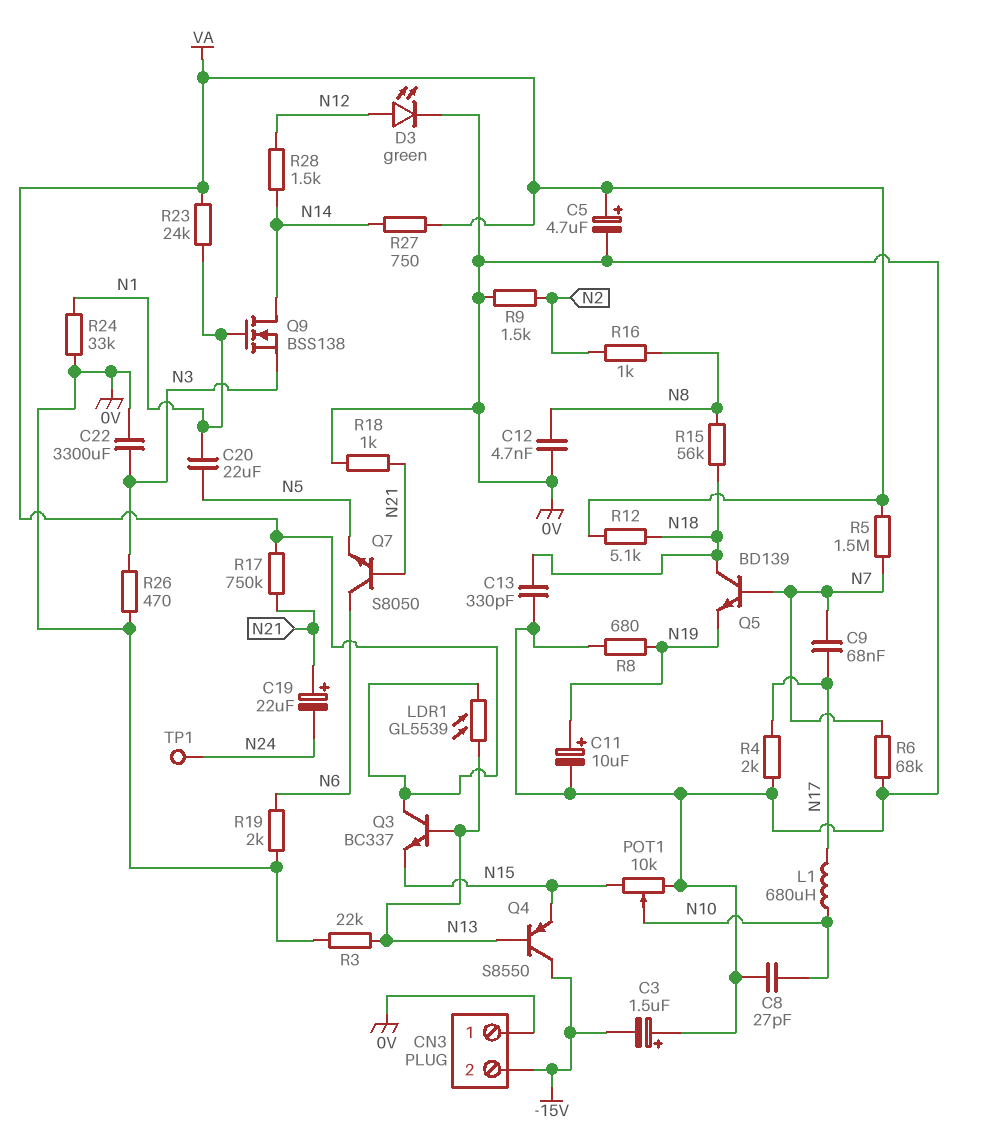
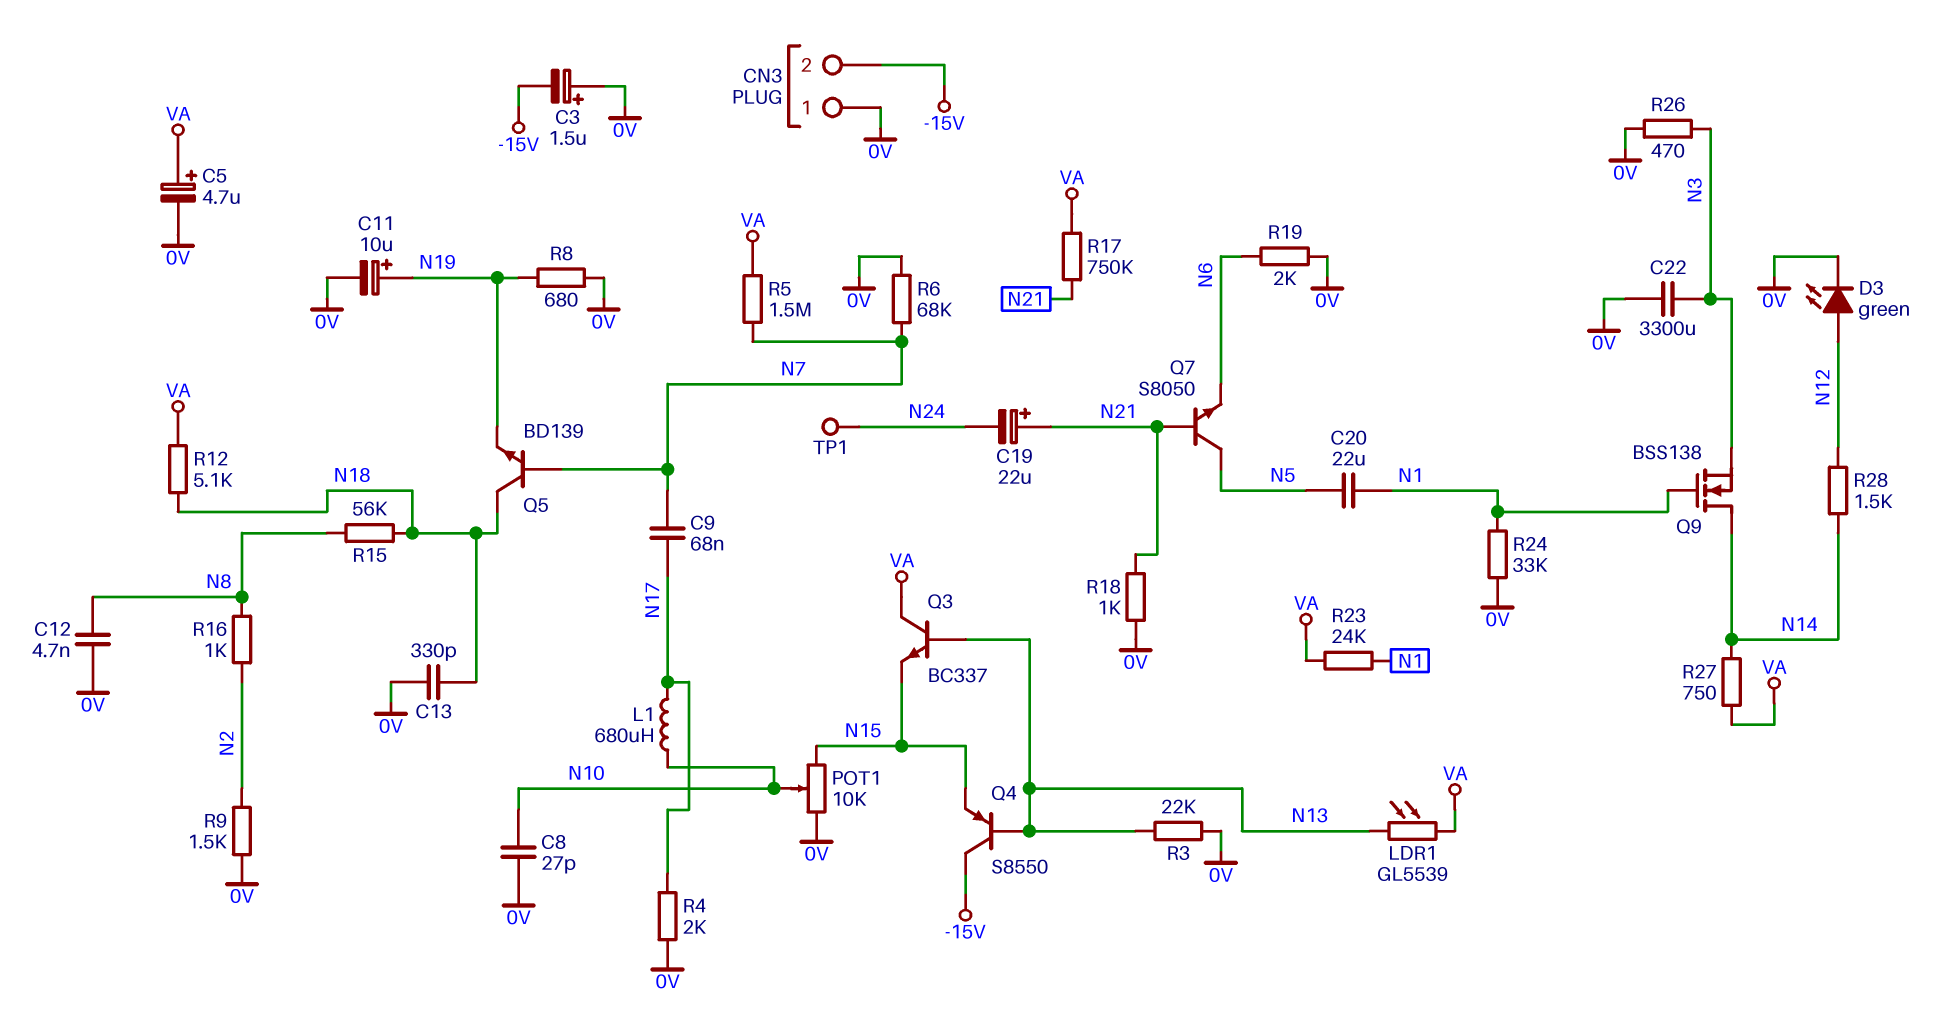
Q7: NPN S8050 (B N21, C N6, E N5) -> NPN S8050 (B N21, C N5, E N6)

